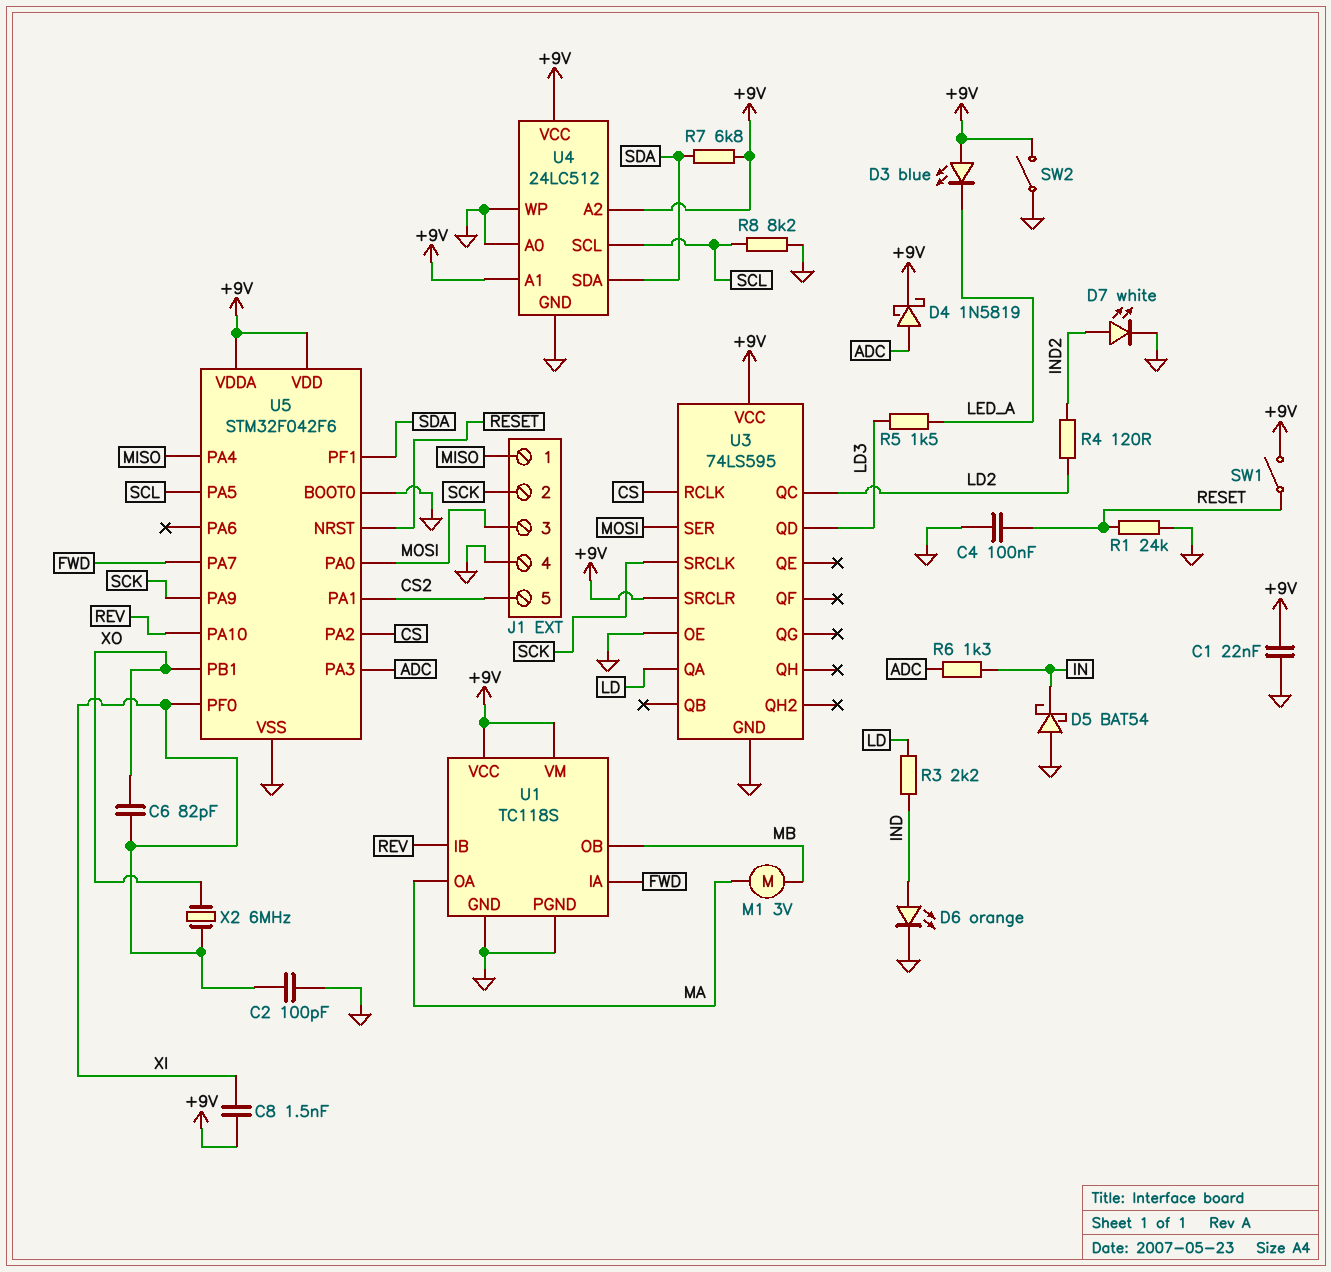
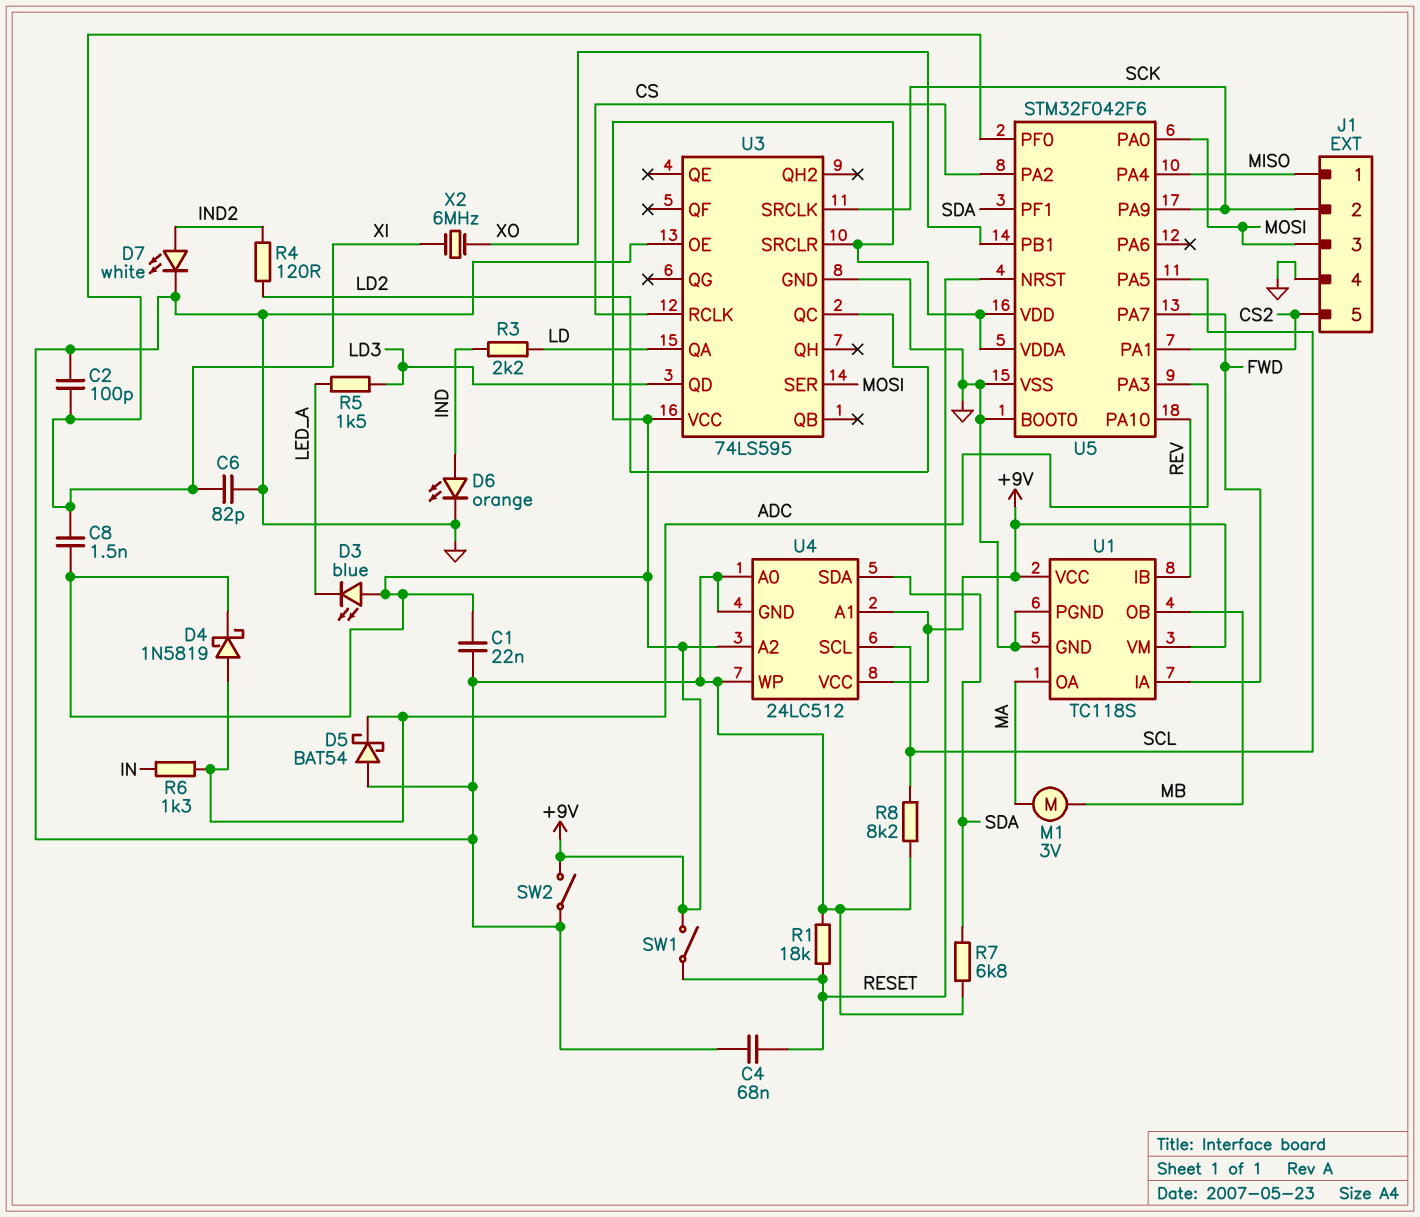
C4: 100nF (GND, RESET) -> 68nF (GND, RESET)
C6: 82pF (XI, XO) -> 82pF (GND, XI)
D5: schottky BAT54 (A GND, K IN) -> schottky BAT54 (A GND, K ADC)
R1: 24k (GND, RESET) -> 18k (GND, RESET)
R7: 6.8k (+9V, SDA) -> 6.8k (GND, SDA)

